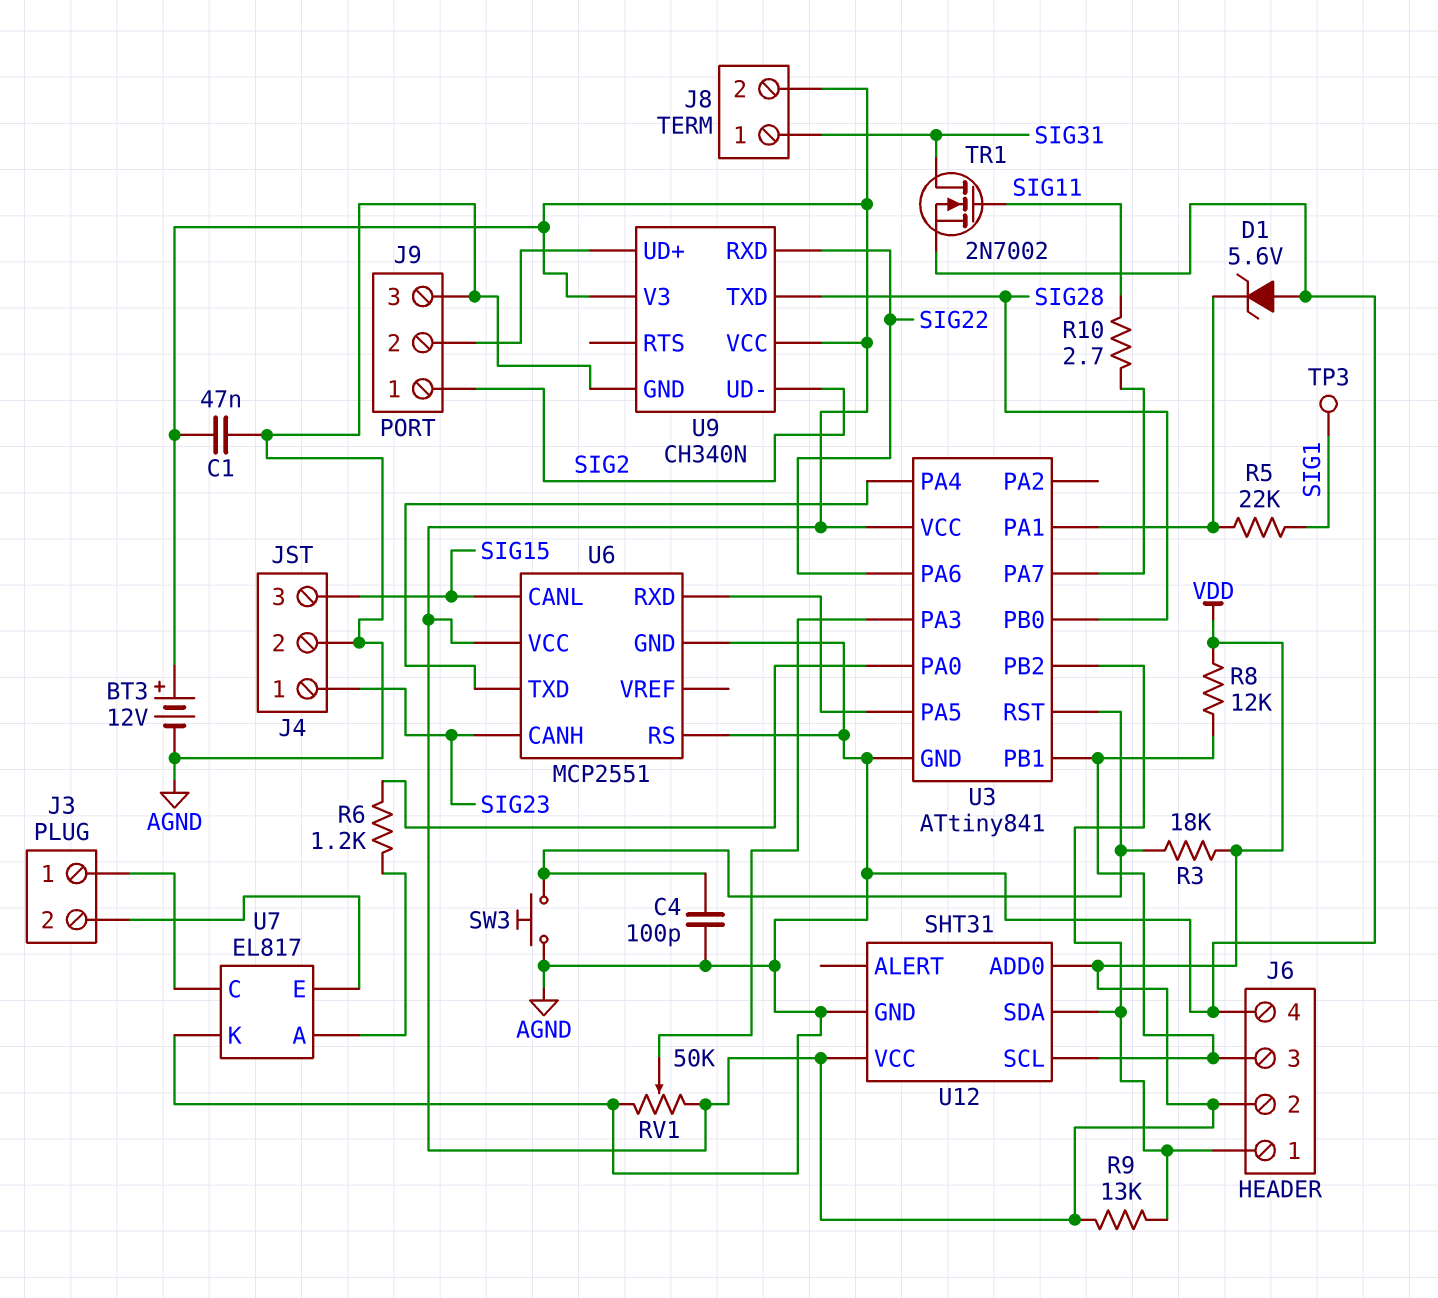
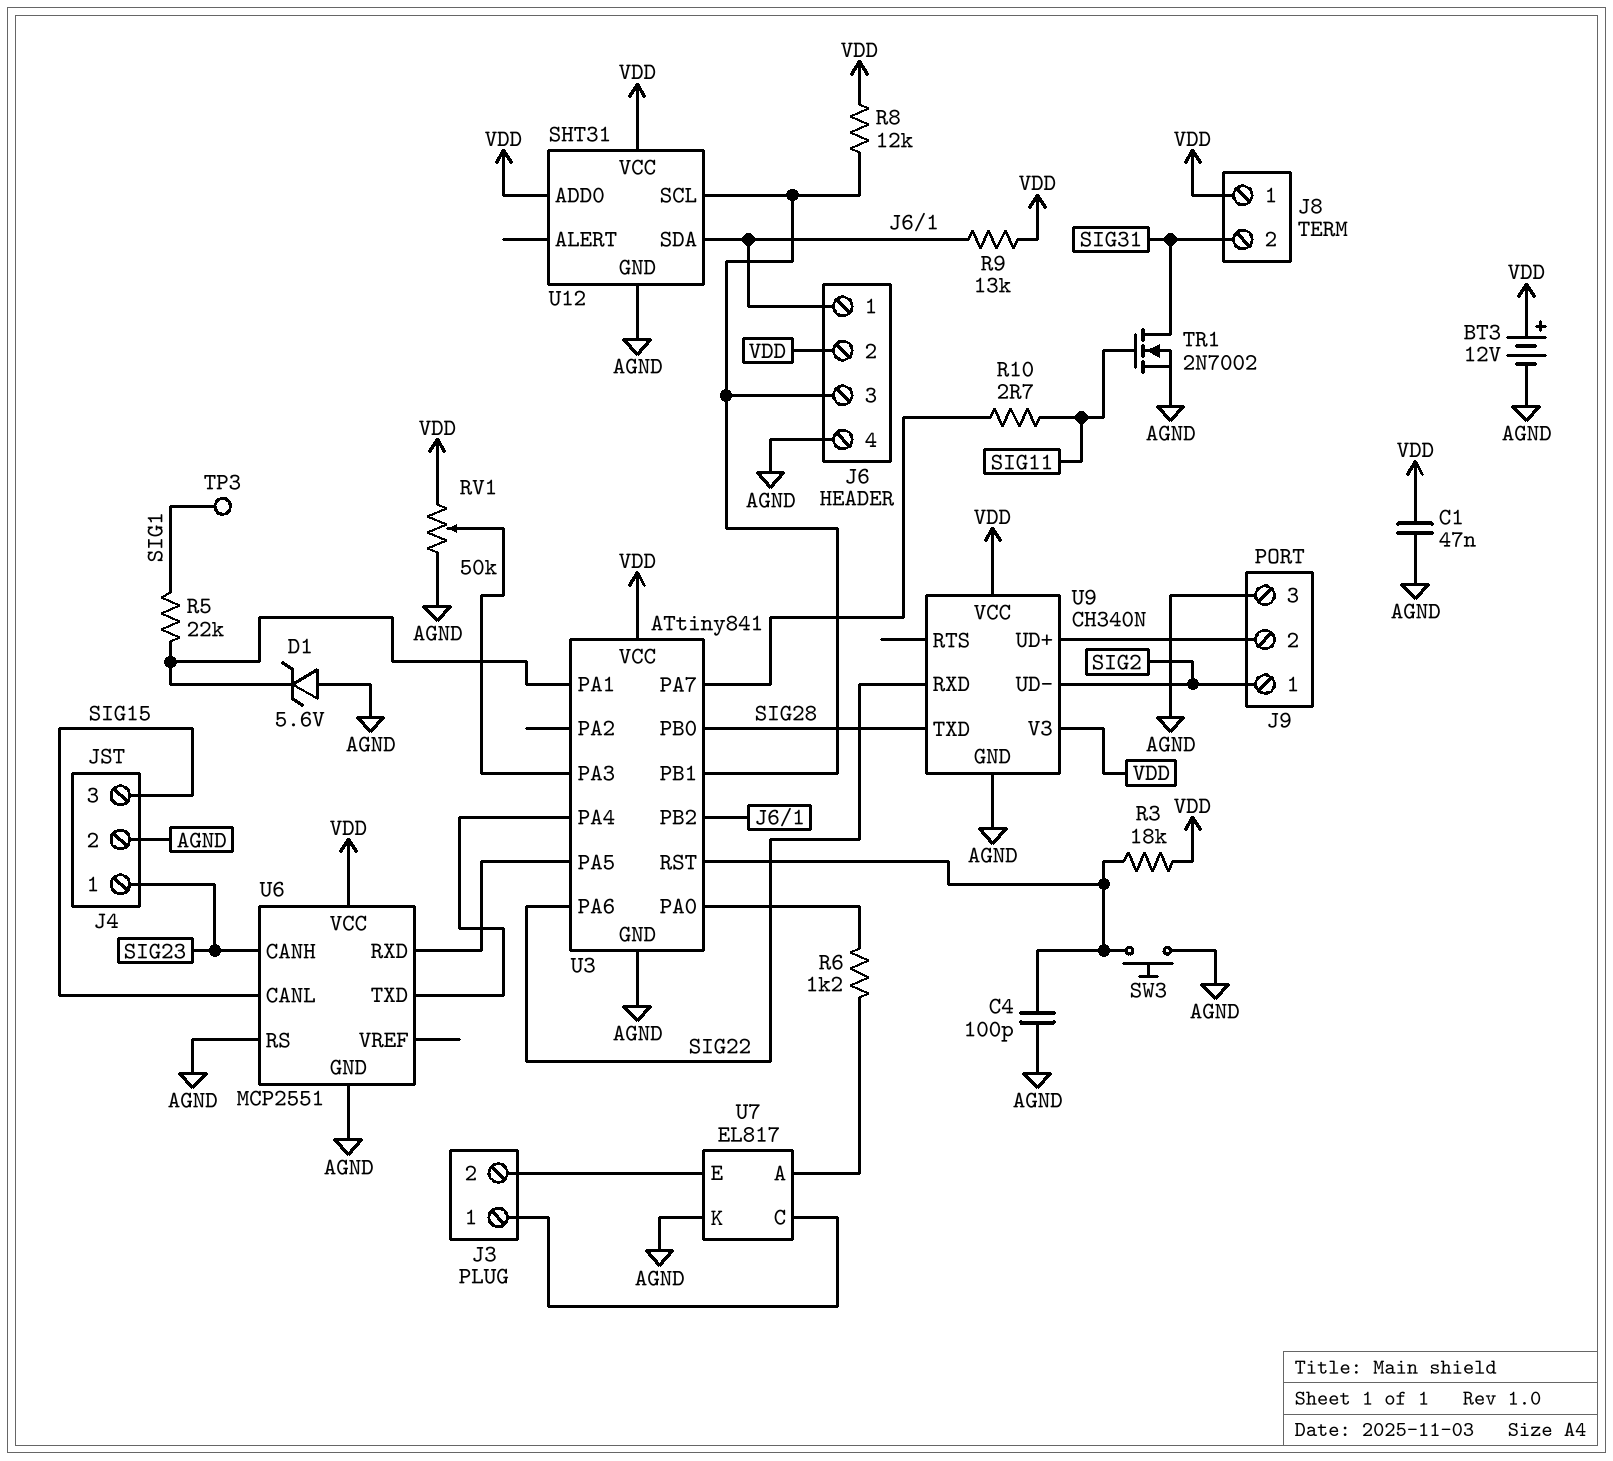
J8 pin 1: SIG31 -> VDD
J8 pin 2: VDD -> SIG31

